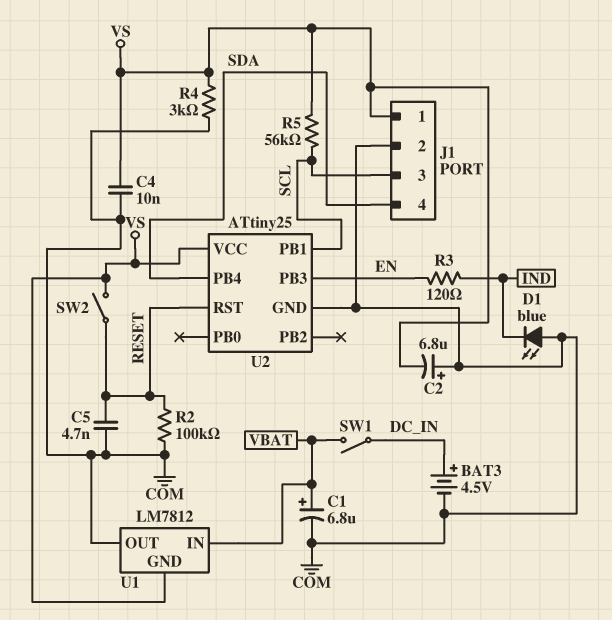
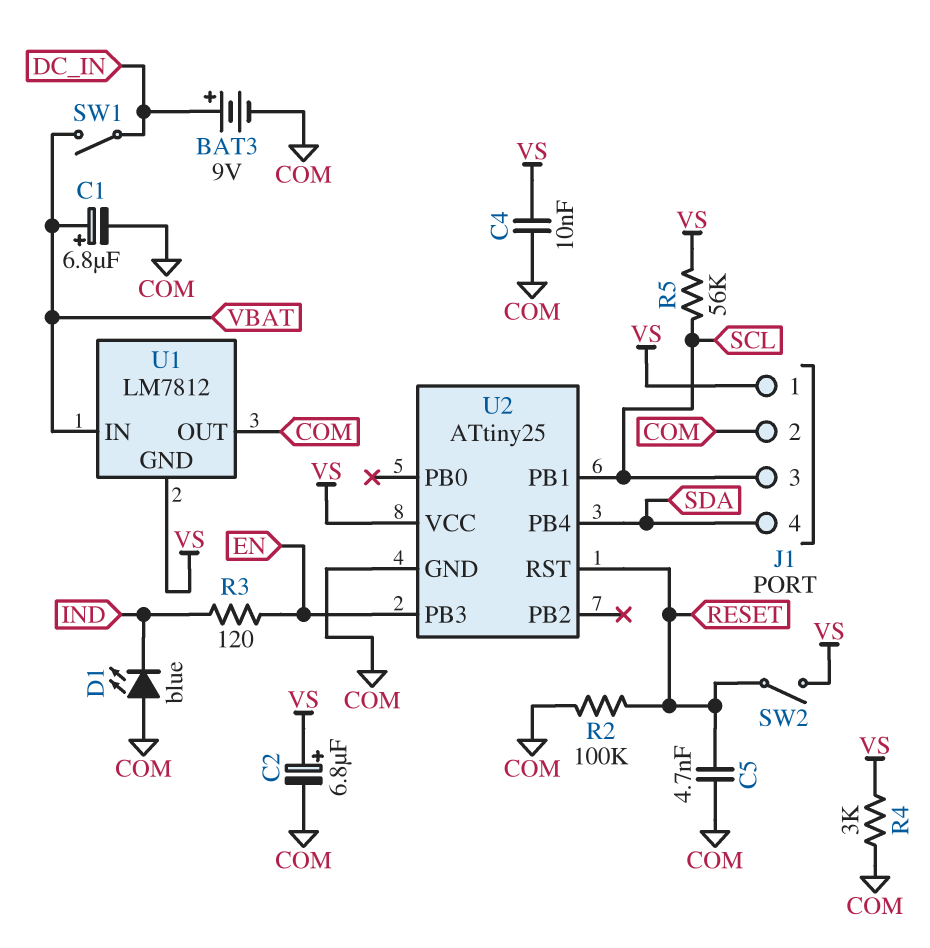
BAT3: 4.5V (plus DC_IN, minus COM) -> 9V (plus DC_IN, minus COM)
C2: 6.8uF (plus COM, minus VS) -> 6.8uF (plus VS, minus COM)

